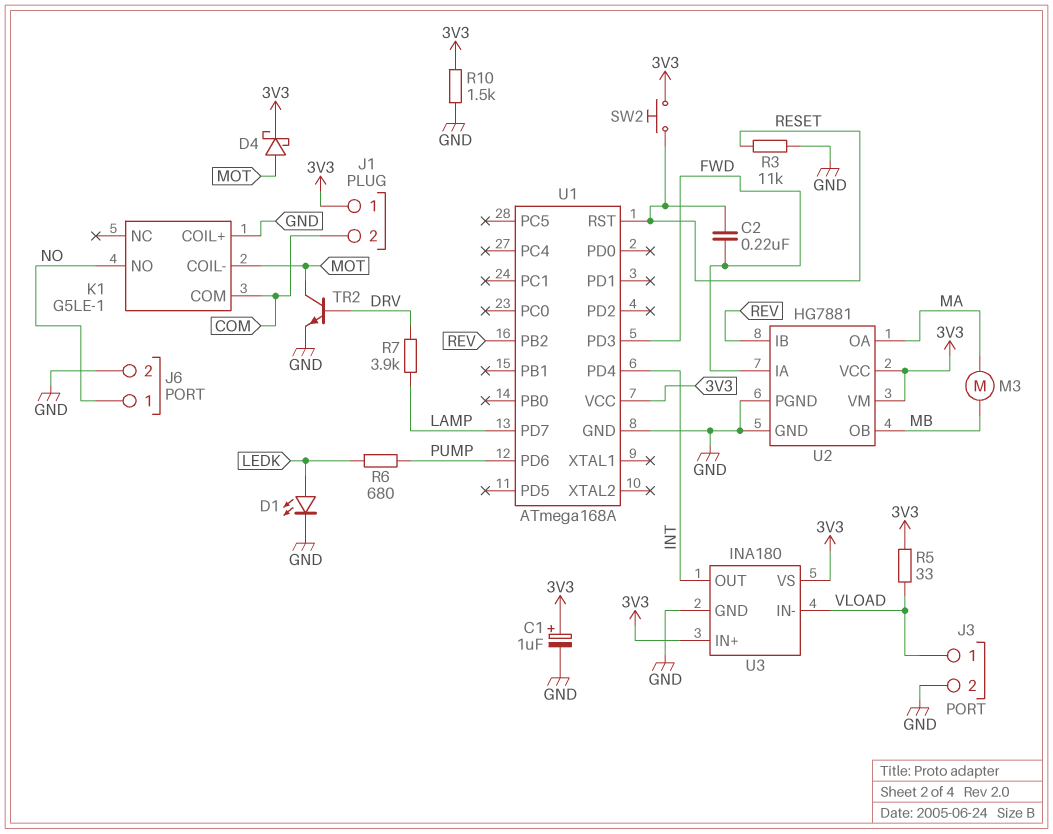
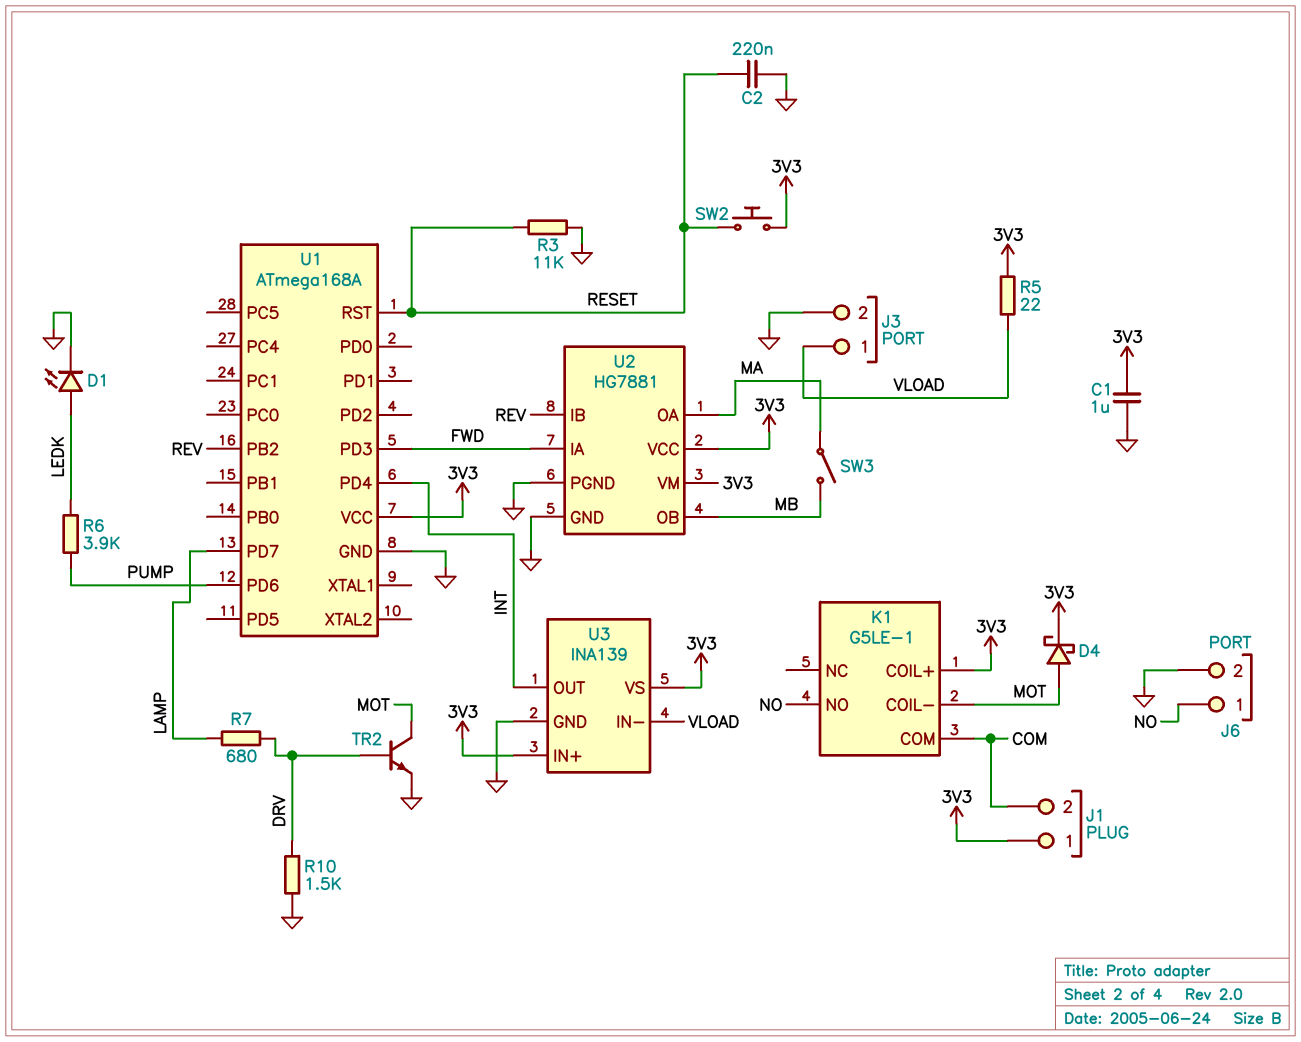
C1: 1uF (plus 3V3, minus GND) -> 1uF (3V3, GND)
C2: 220nF (FWD, RESET) -> 220nF (GND, RESET)
K1 pin COIL+: GND -> 3V3
M3: motor (MA, MB) -> none
R5: 33 (3V3, VLOAD) -> 22 (3V3, VLOAD)
R6: 680 (LEDK, PUMP) -> 3.9k (LEDK, PUMP)
R7: 3.9k (DRV, LAMP) -> 680 (DRV, LAMP)
R10: 1.5k (3V3, GND) -> 1.5k (DRV, GND)
SW3: none -> switch (MA, MB)
U3: INA180 -> INA139

